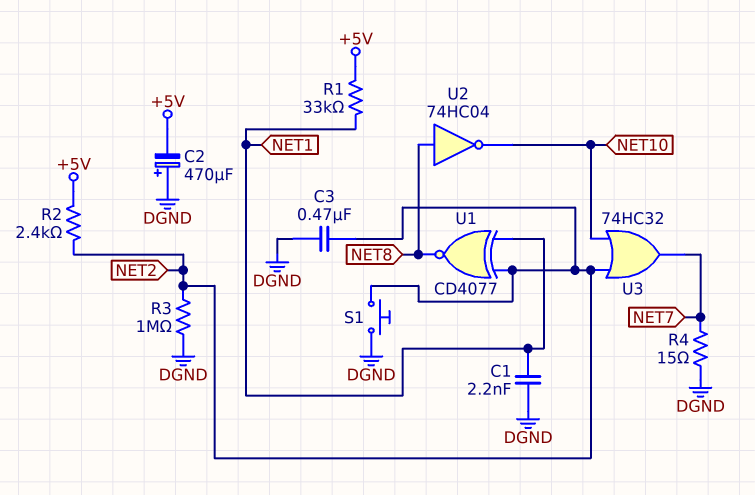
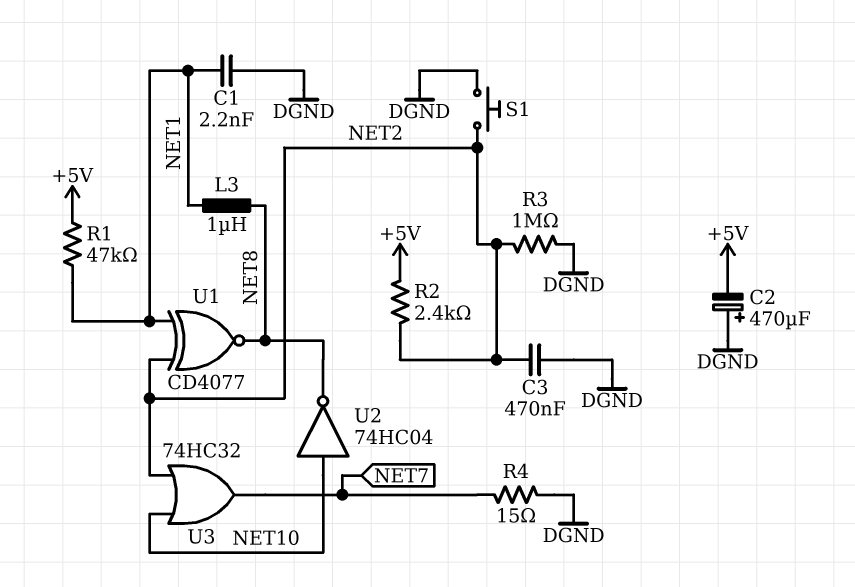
L3: none -> 1uH (NET1, NET8)
R1: 33k (+5V, NET1) -> 47k (+5V, NET1)
U2: NOT 74HC04 (in NET8, out NET10) -> NOT 74HC04 (in NET10, out NET8)

